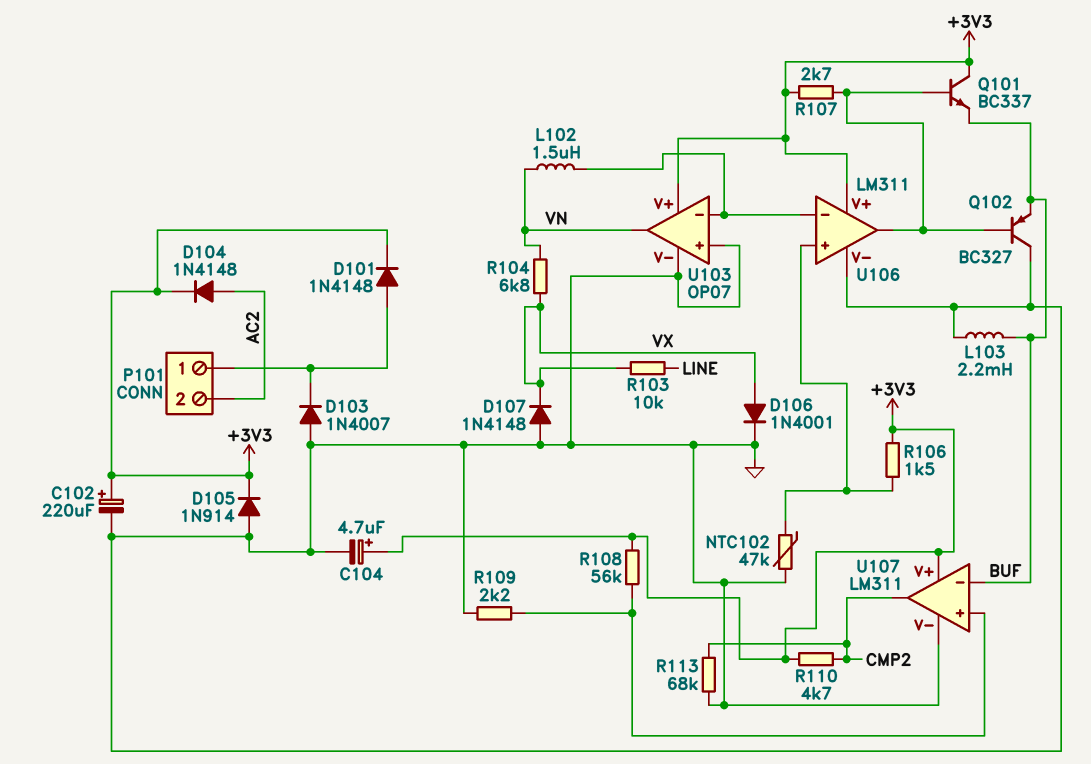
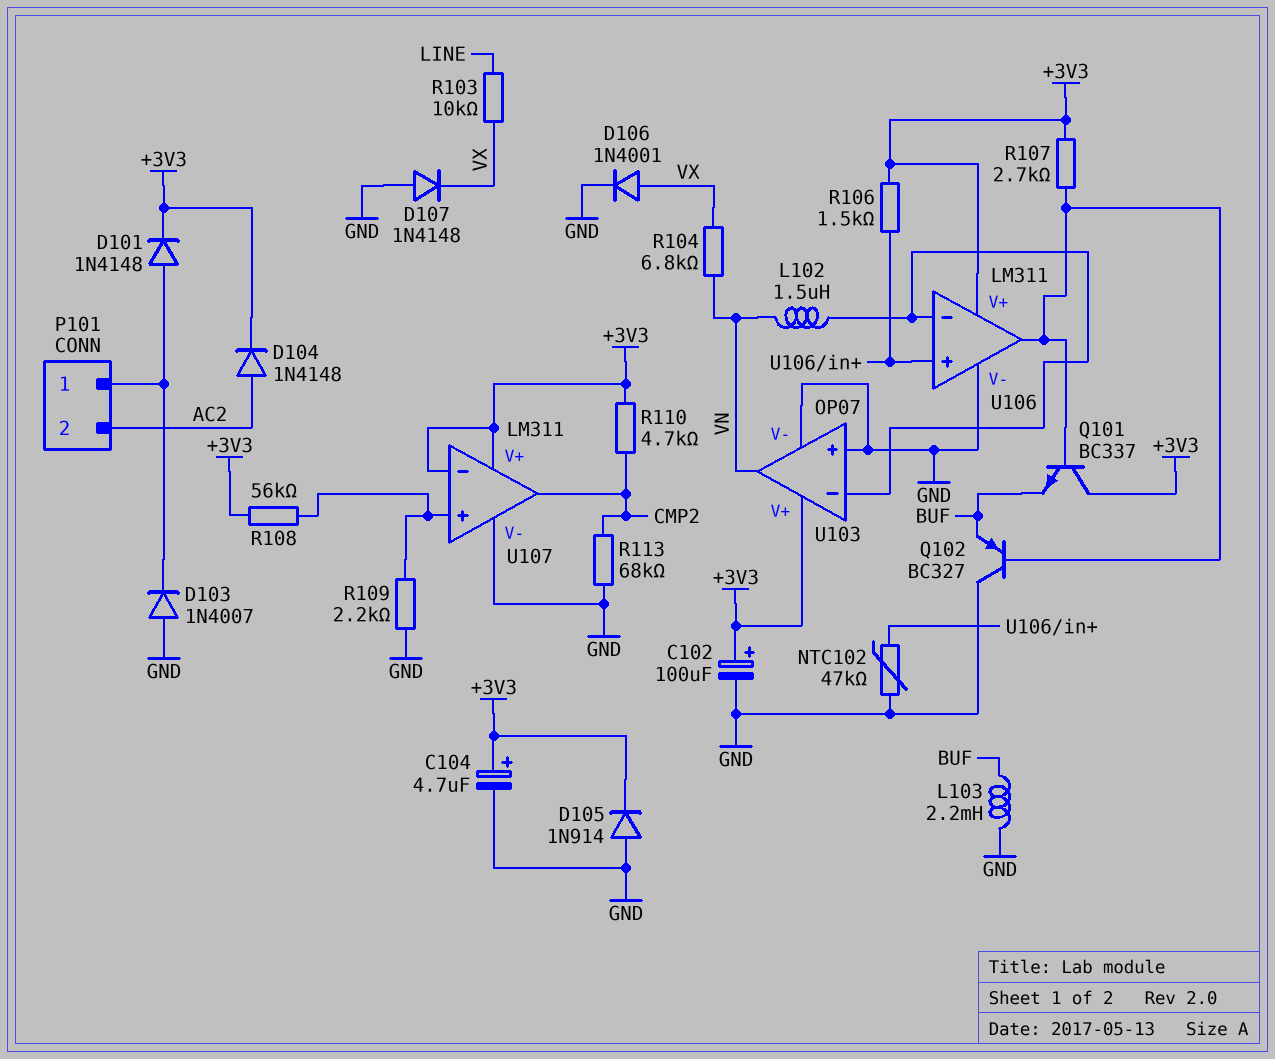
C102: 220uF (plus +3V3, minus GND) -> 100uF (plus +3V3, minus GND)
U107 pin in-: BUF -> +3V3

